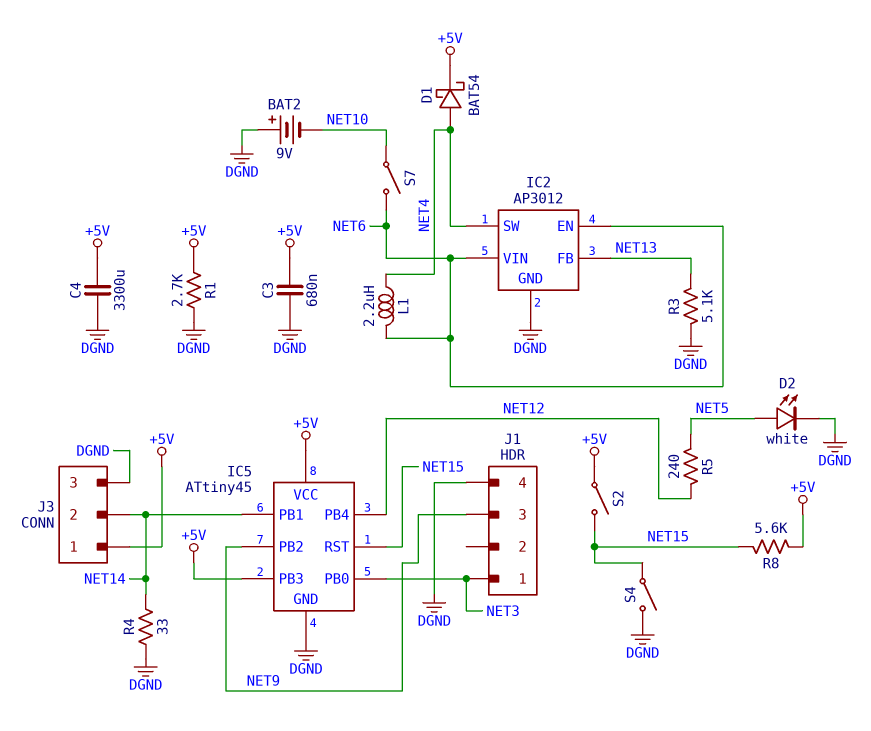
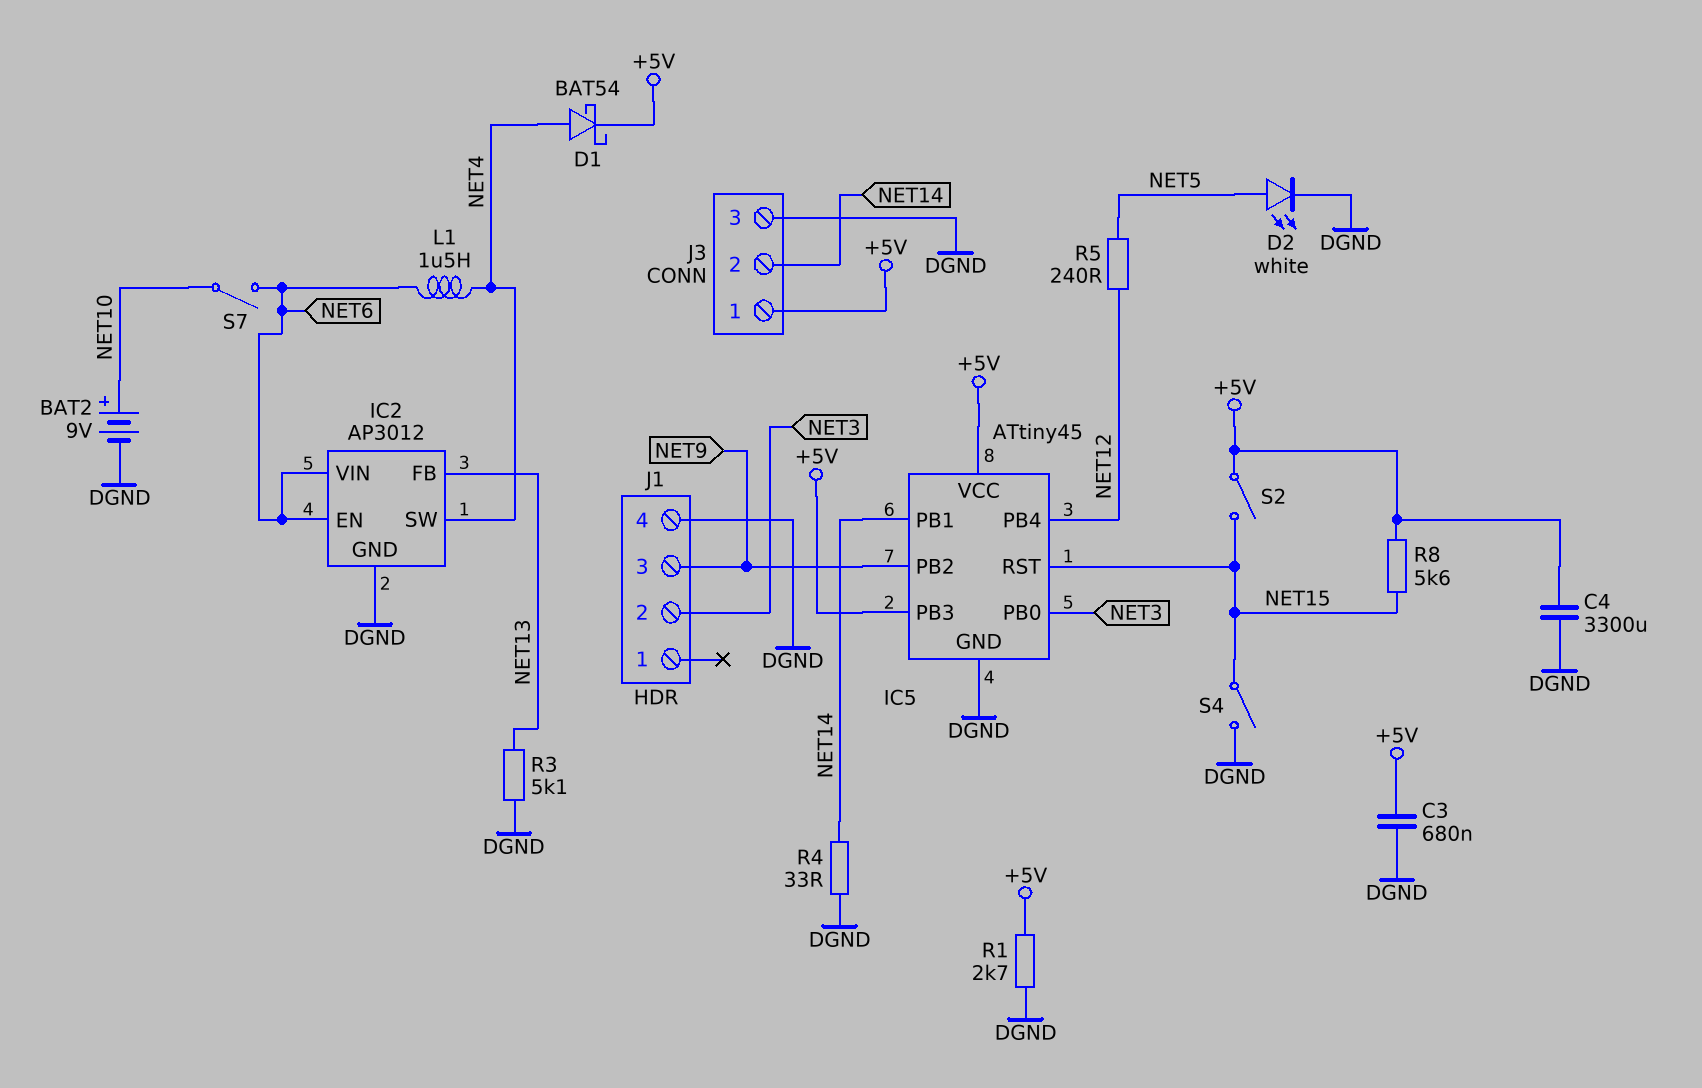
BAT2: 9V (plus DGND, minus NET10) -> 9V (plus NET10, minus DGND)
J1 pin 1: NET3 -> none
J1 pin 2: none -> NET3
L1: 2.2uH (NET4, NET6) -> 1.5uH (NET4, NET6)

